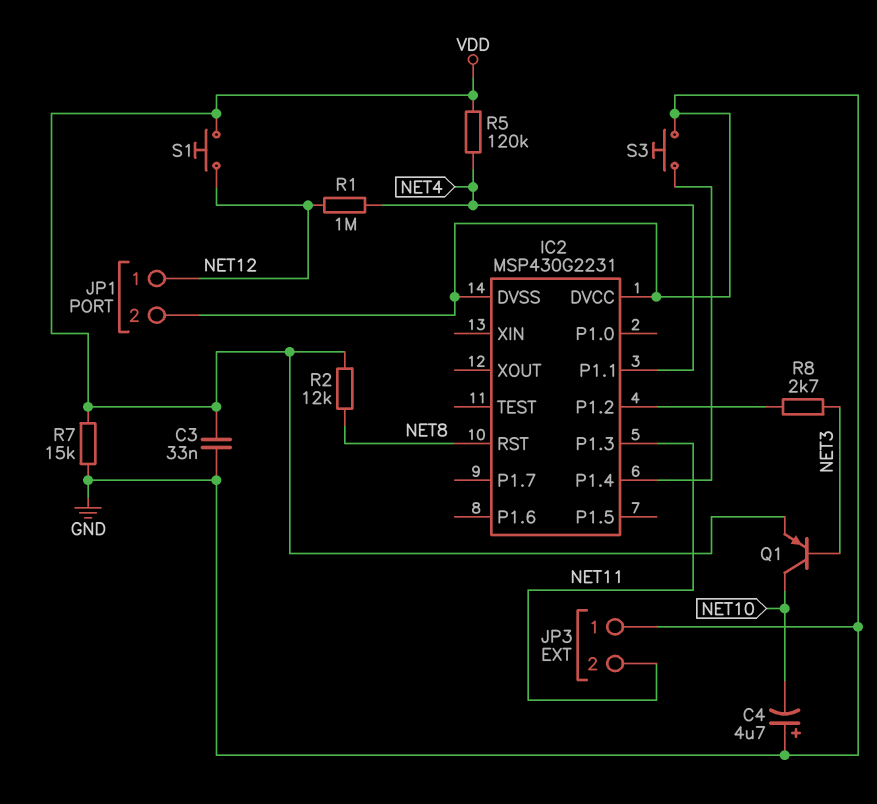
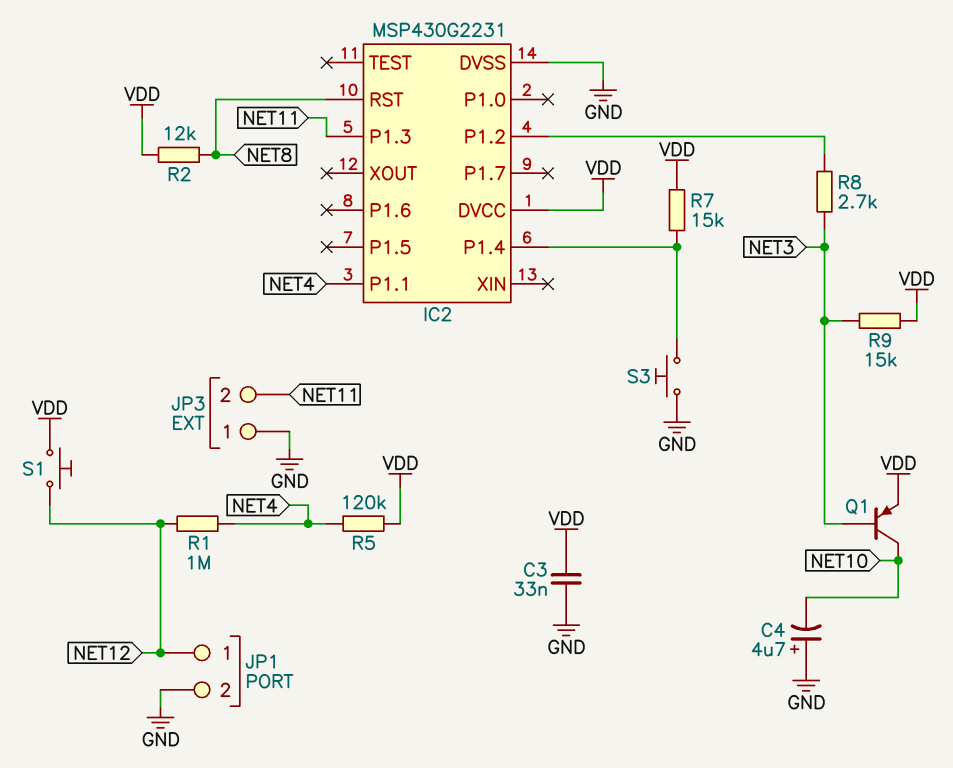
IC2 pin DVCC: GND -> VDD
R7: 15k (GND, VDD) -> 15k (IC2/P1.4, VDD)
R9: none -> 15k (NET3, VDD)

